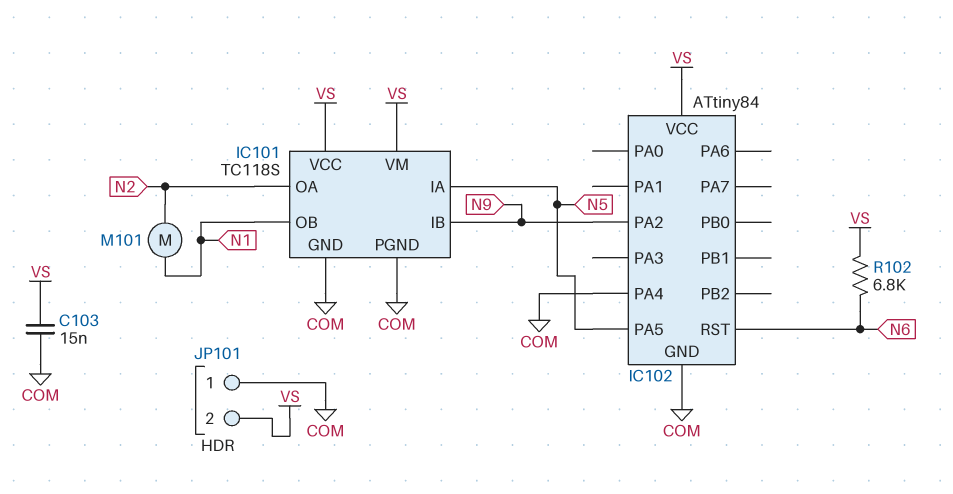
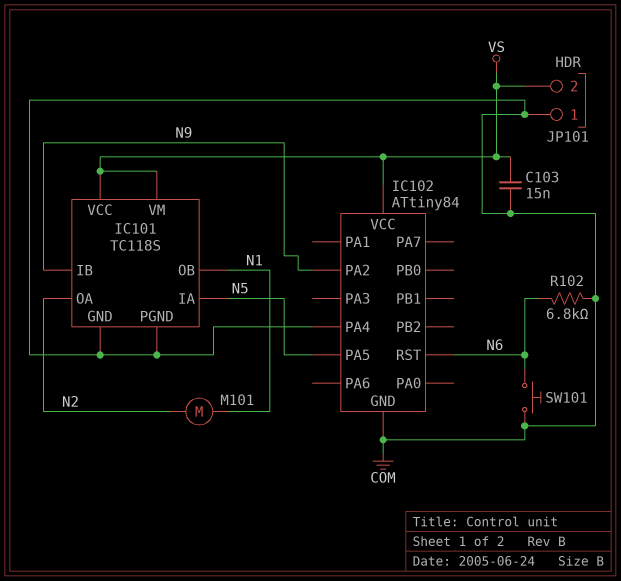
R102: 6.8k (N6, VS) -> 6.8k (COM, N6)
SW101: none -> button (COM, N6)

